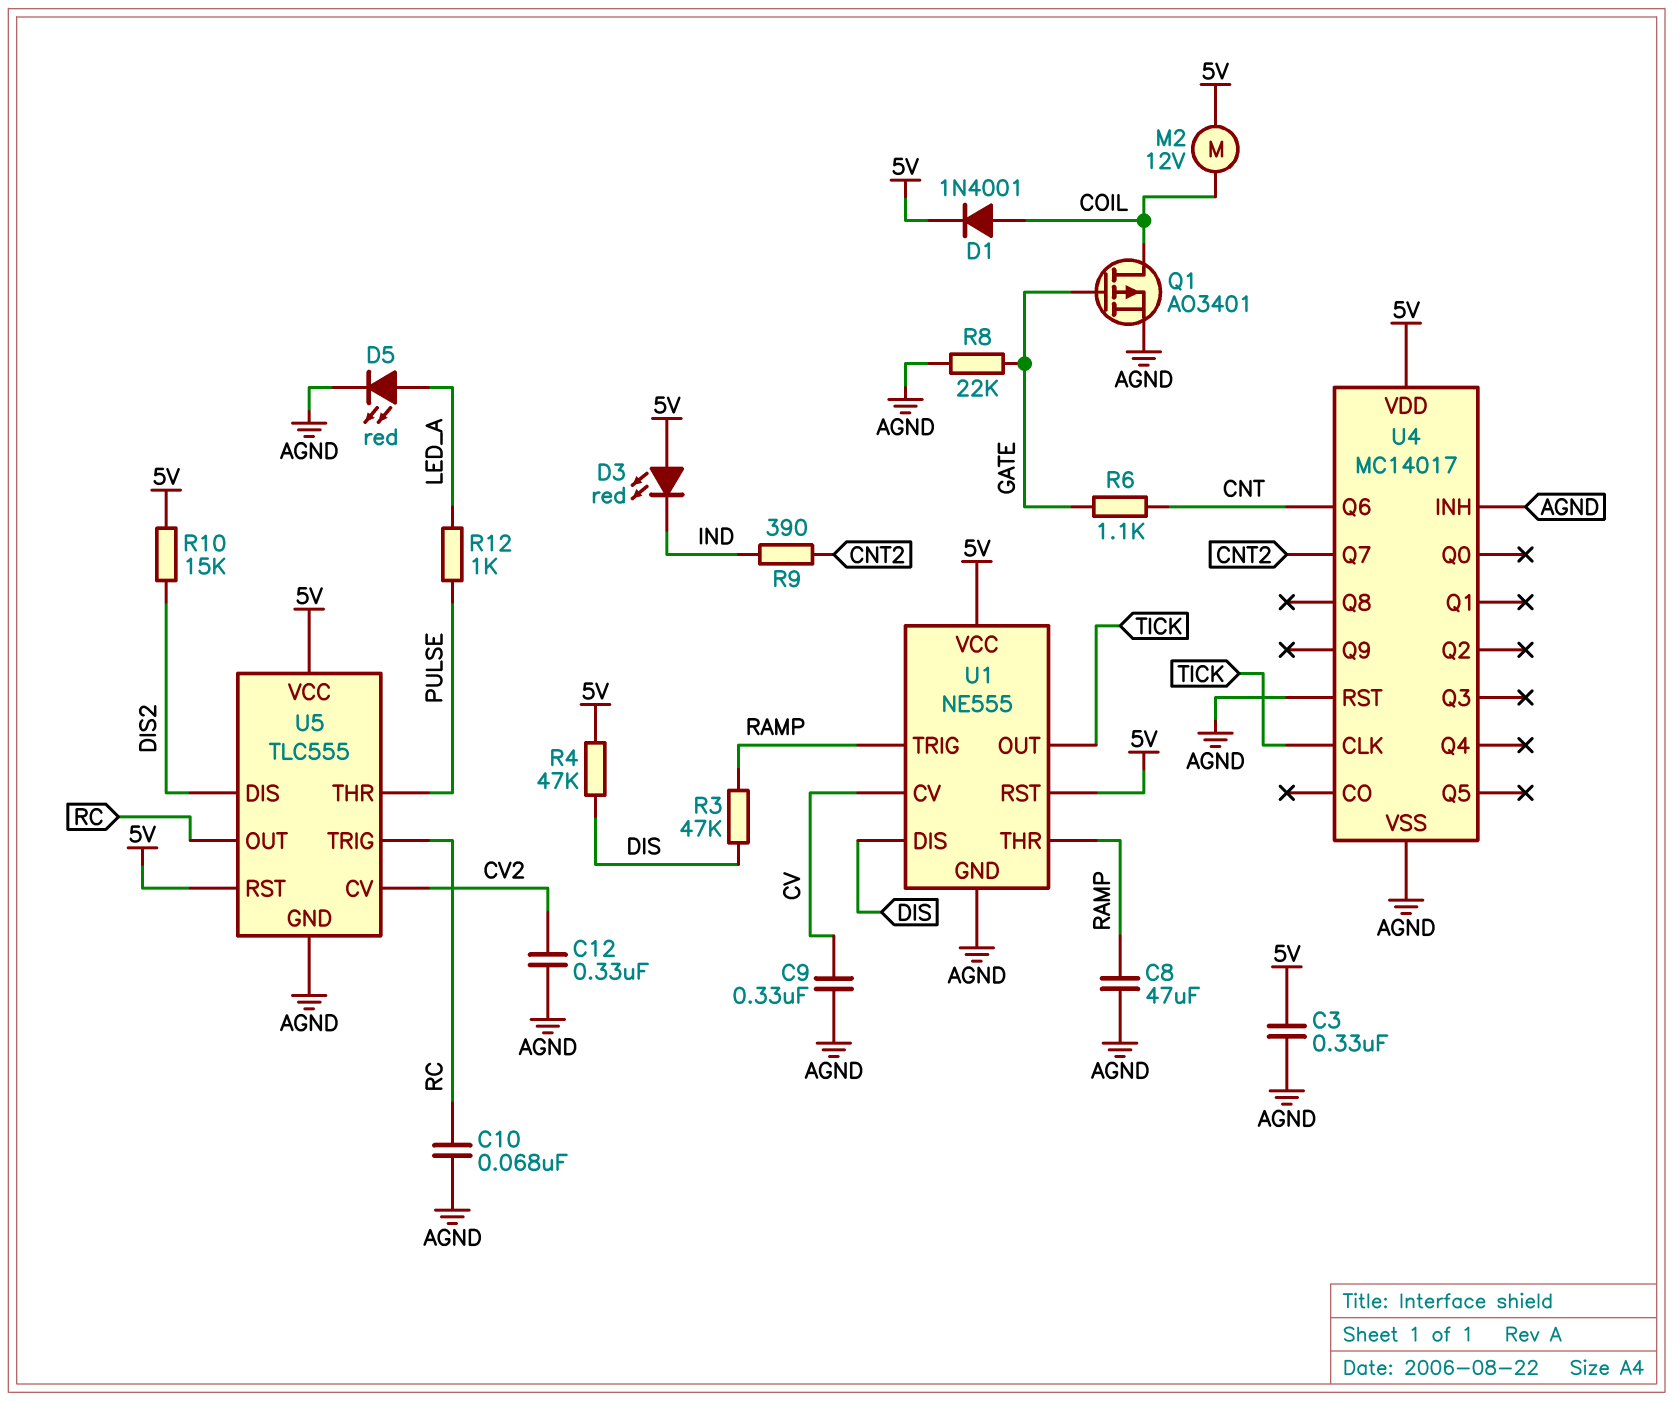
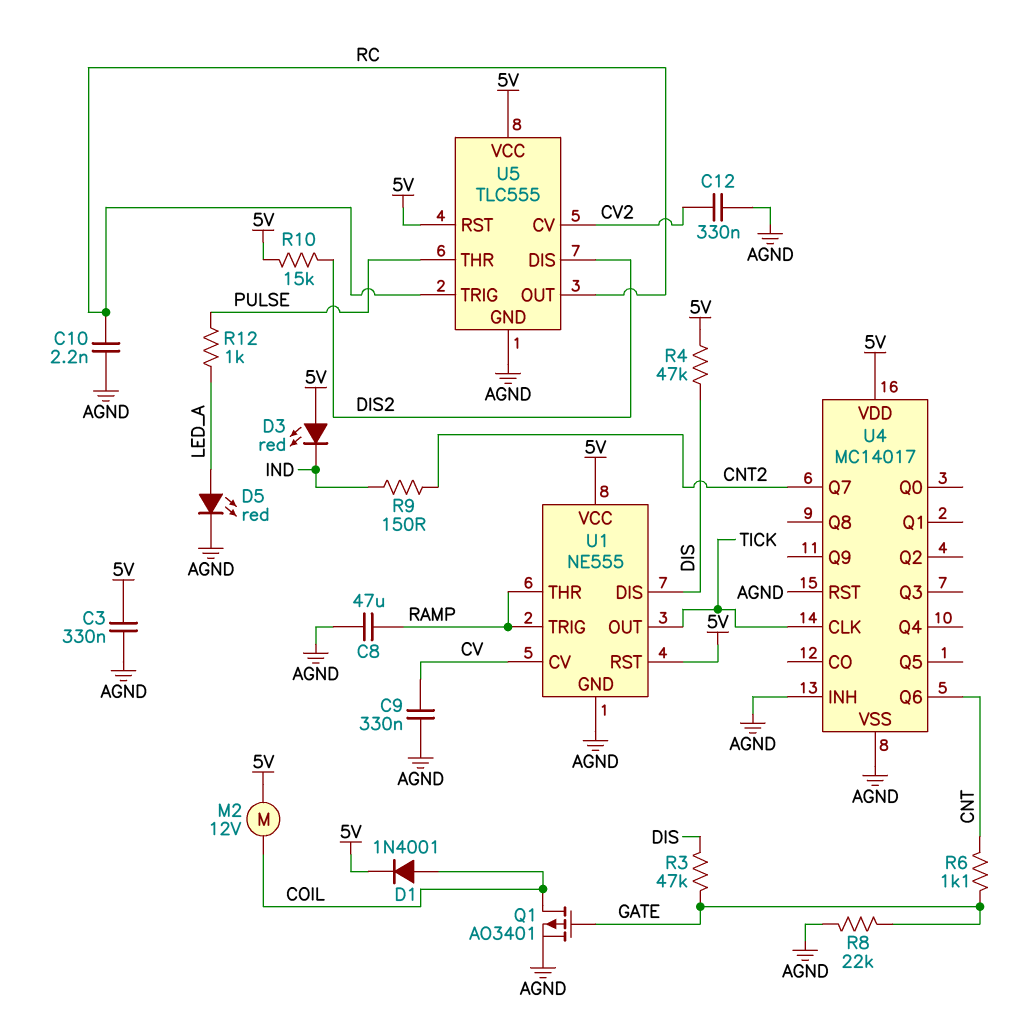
C10: 68nF (AGND, RC) -> 2.2nF (AGND, RC)
R3: 47k (DIS, RAMP) -> 47k (DIS, GATE)
R9: 390 (CNT2, IND) -> 150 (CNT2, IND)

